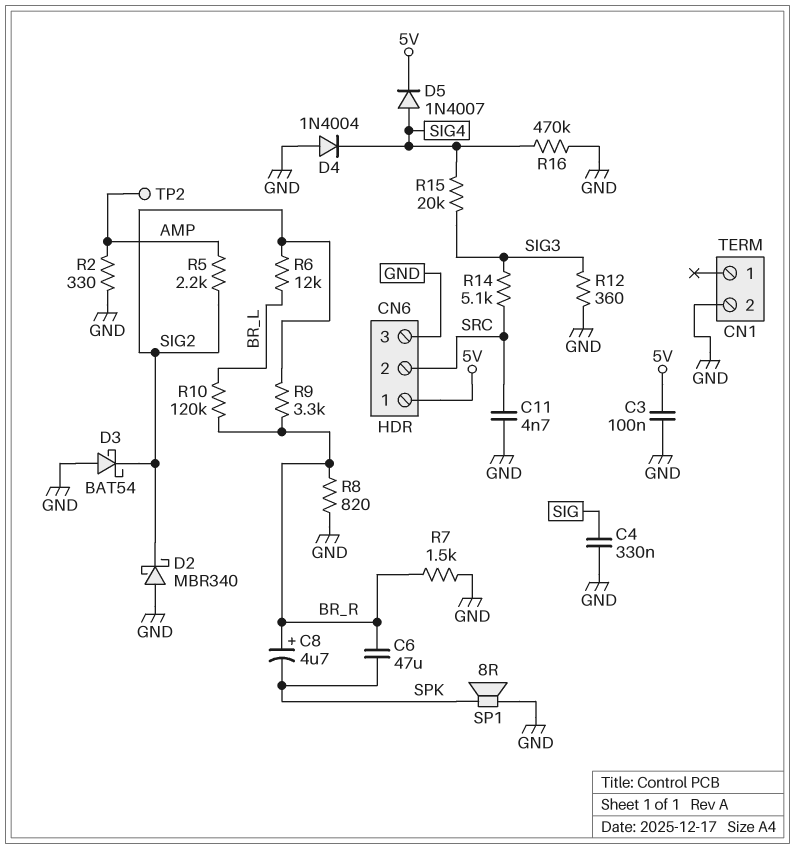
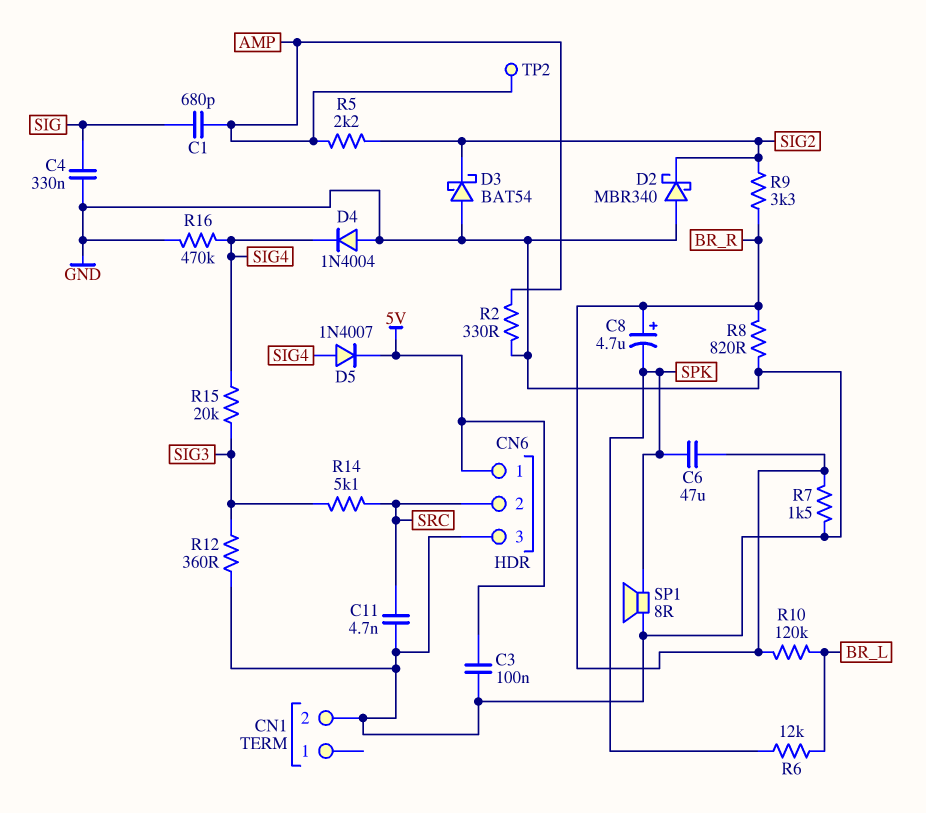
C1: none -> 680pF (AMP, SIG)
R6: 12k (BR_L, SIG2) -> 12k (BR_L, SPK)

